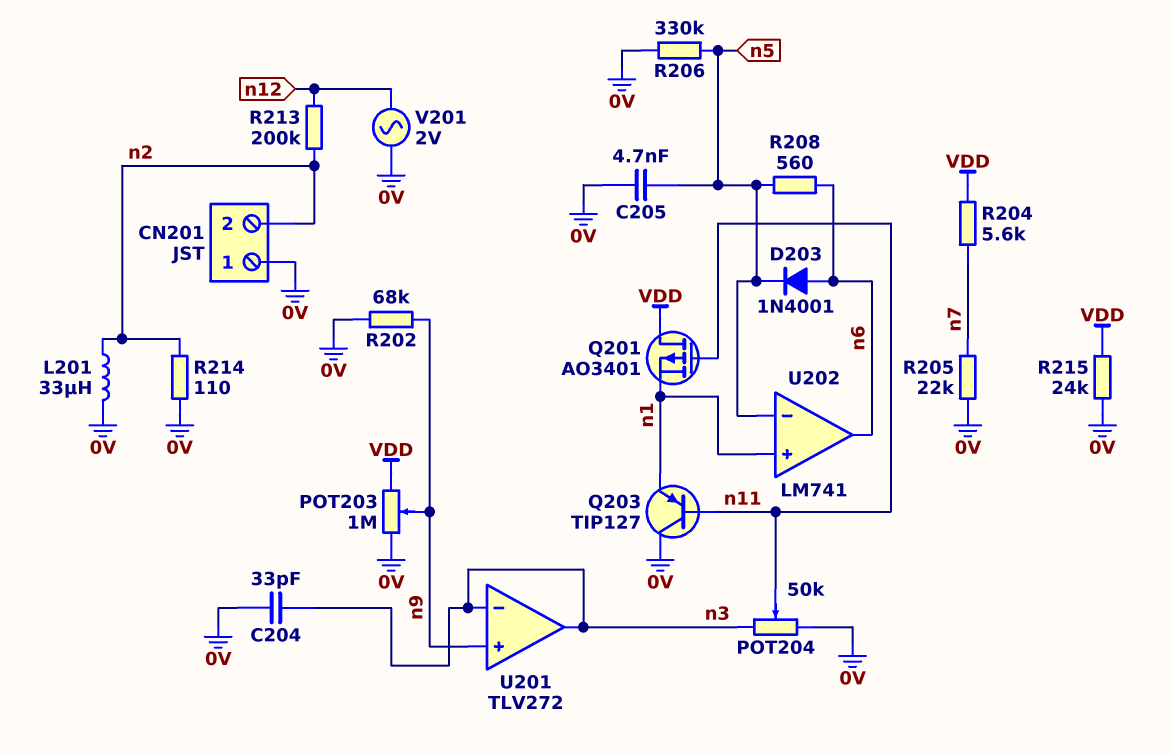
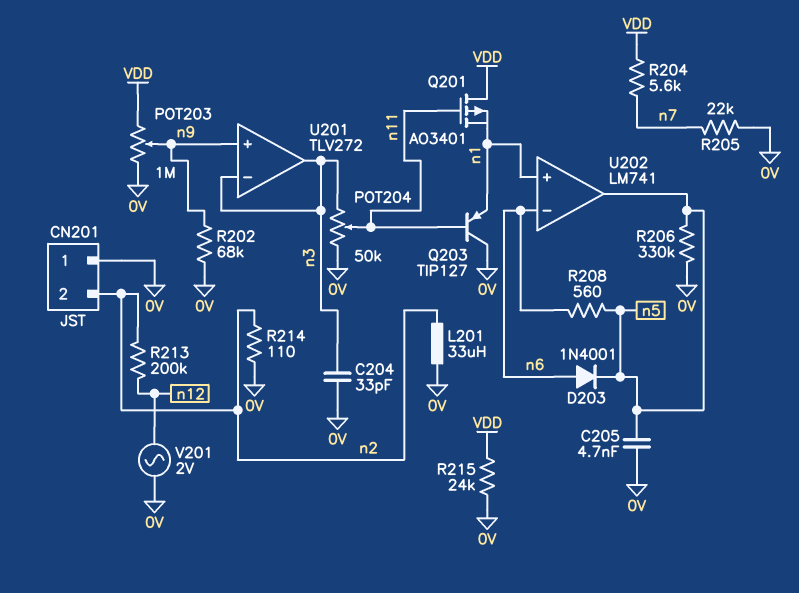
U202 pin in-: n5 -> n6
U202 pin out: n6 -> n5

